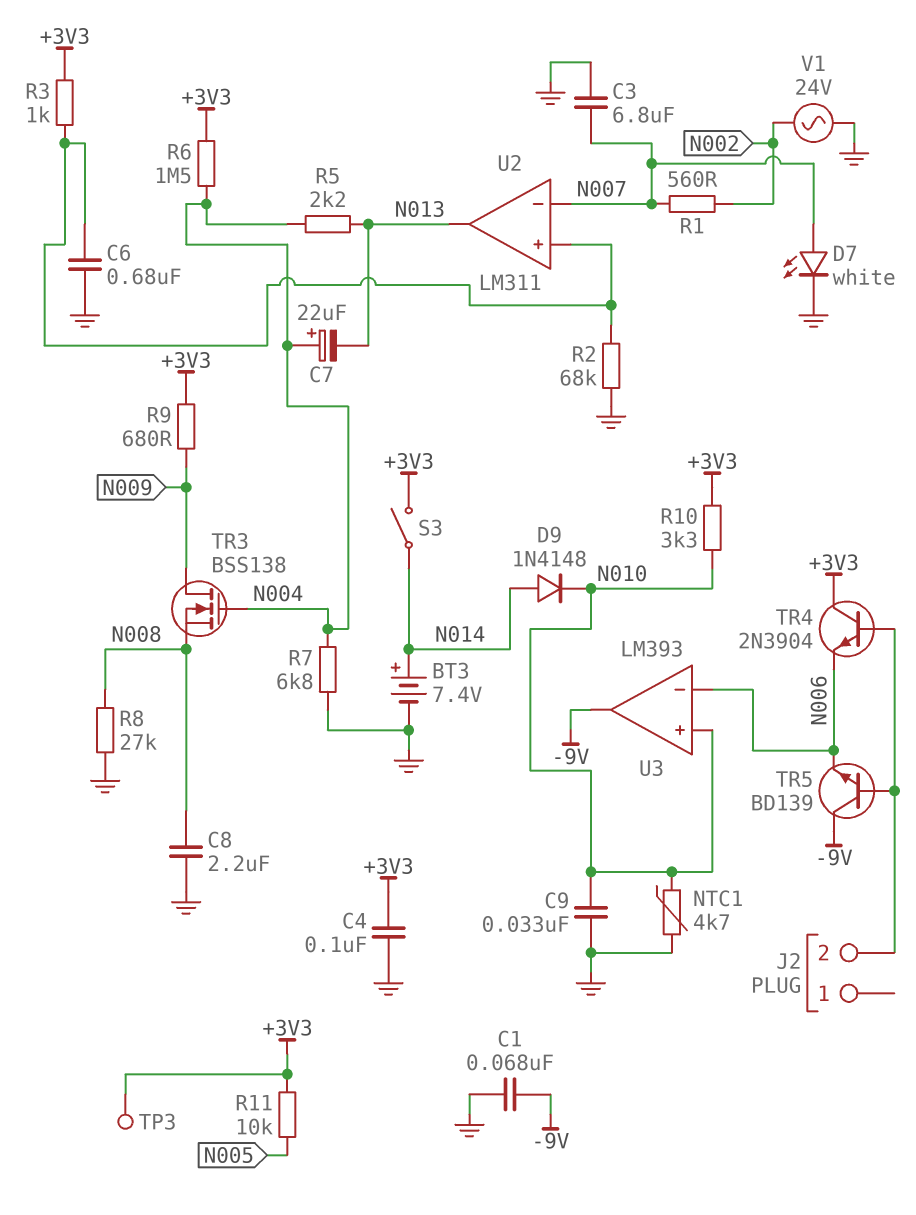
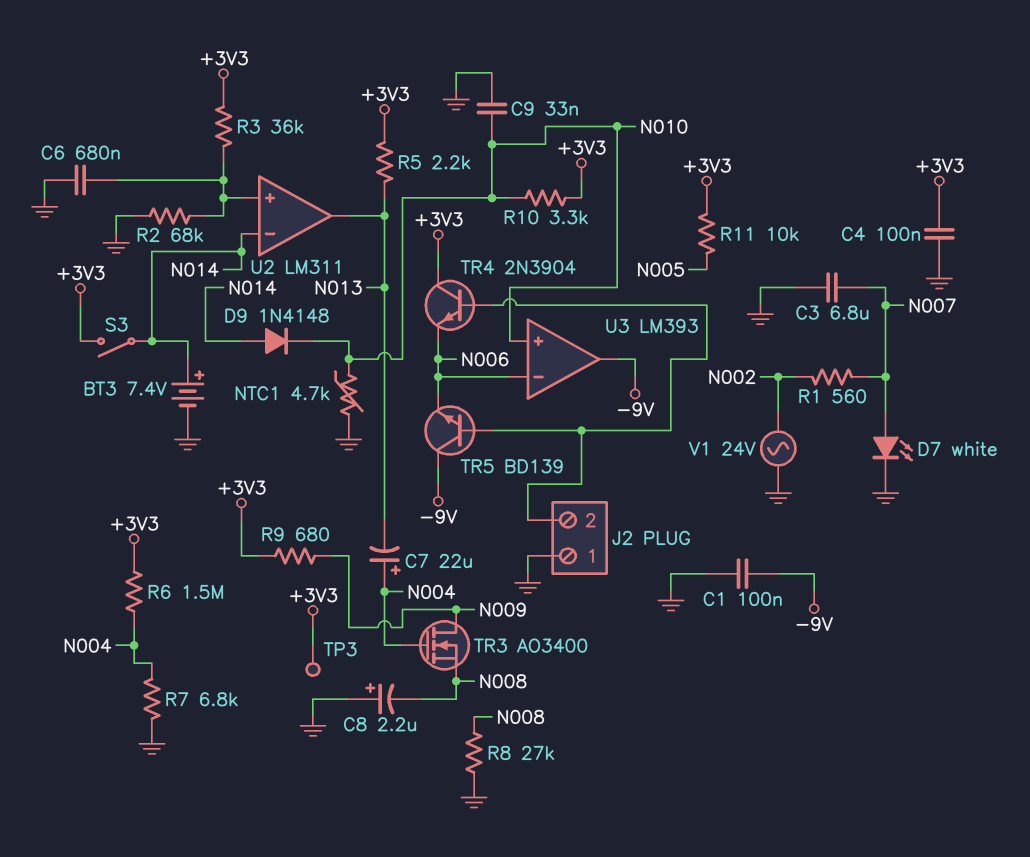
C1: 68nF (-9V, GND) -> 100nF (-9V, GND)
C8: 2.2uF (GND, N008) -> 2.2uF (plus GND, minus N008)
J2 pin 1: none -> GND
R3: 1k (+3V3, U2/in+) -> 36k (+3V3, U2/in+)
R5: 2.2k (N004, N013) -> 2.2k (+3V3, N013)
TR3: NMOS BSS138 (G N004, D N009, S N008) -> NMOS AO3400 (G N004, D N009, S N008)
U2 pin in-: N007 -> N014

